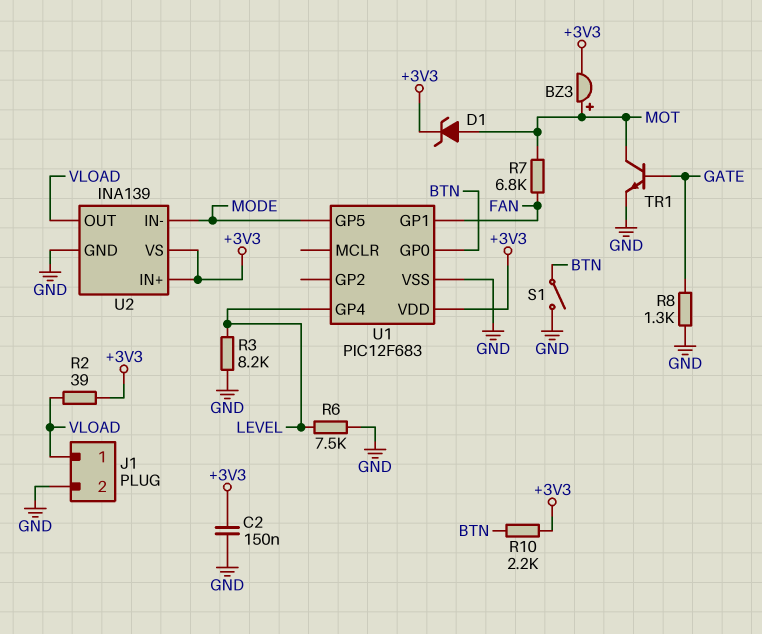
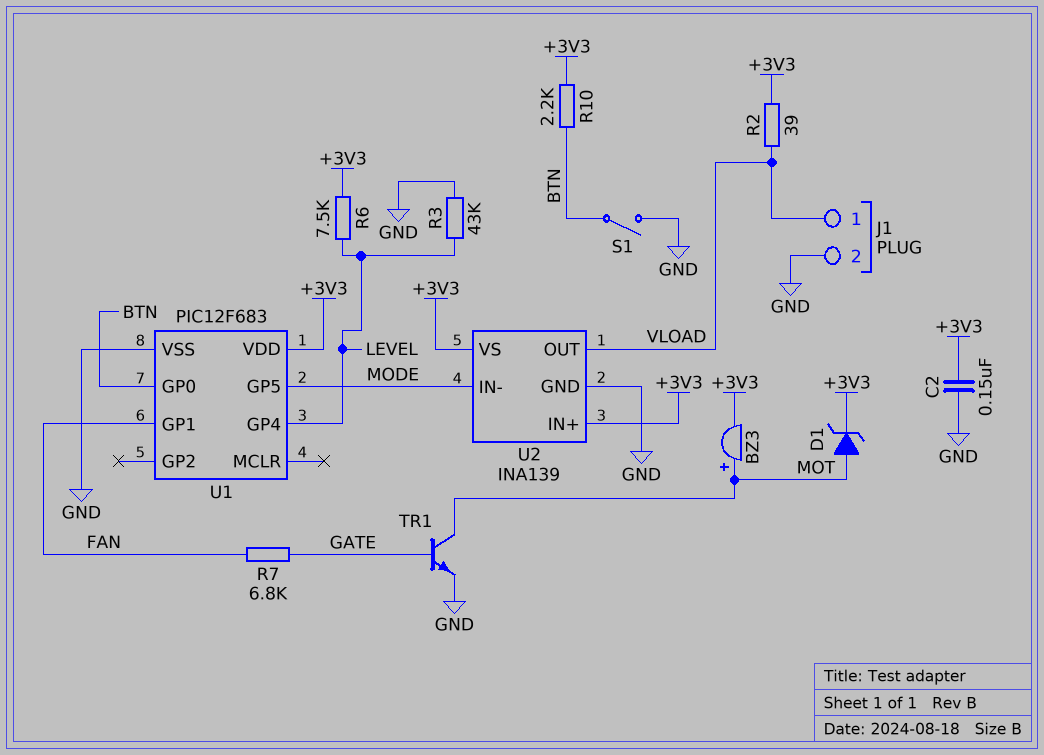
R3: 8.2k (GND, LEVEL) -> 43k (GND, LEVEL)
R6: 7.5k (GND, LEVEL) -> 7.5k (+3V3, LEVEL)
R7: 6.8k (FAN, MOT) -> 6.8k (FAN, GATE)
R8: 1.3k (GATE, GND) -> none

